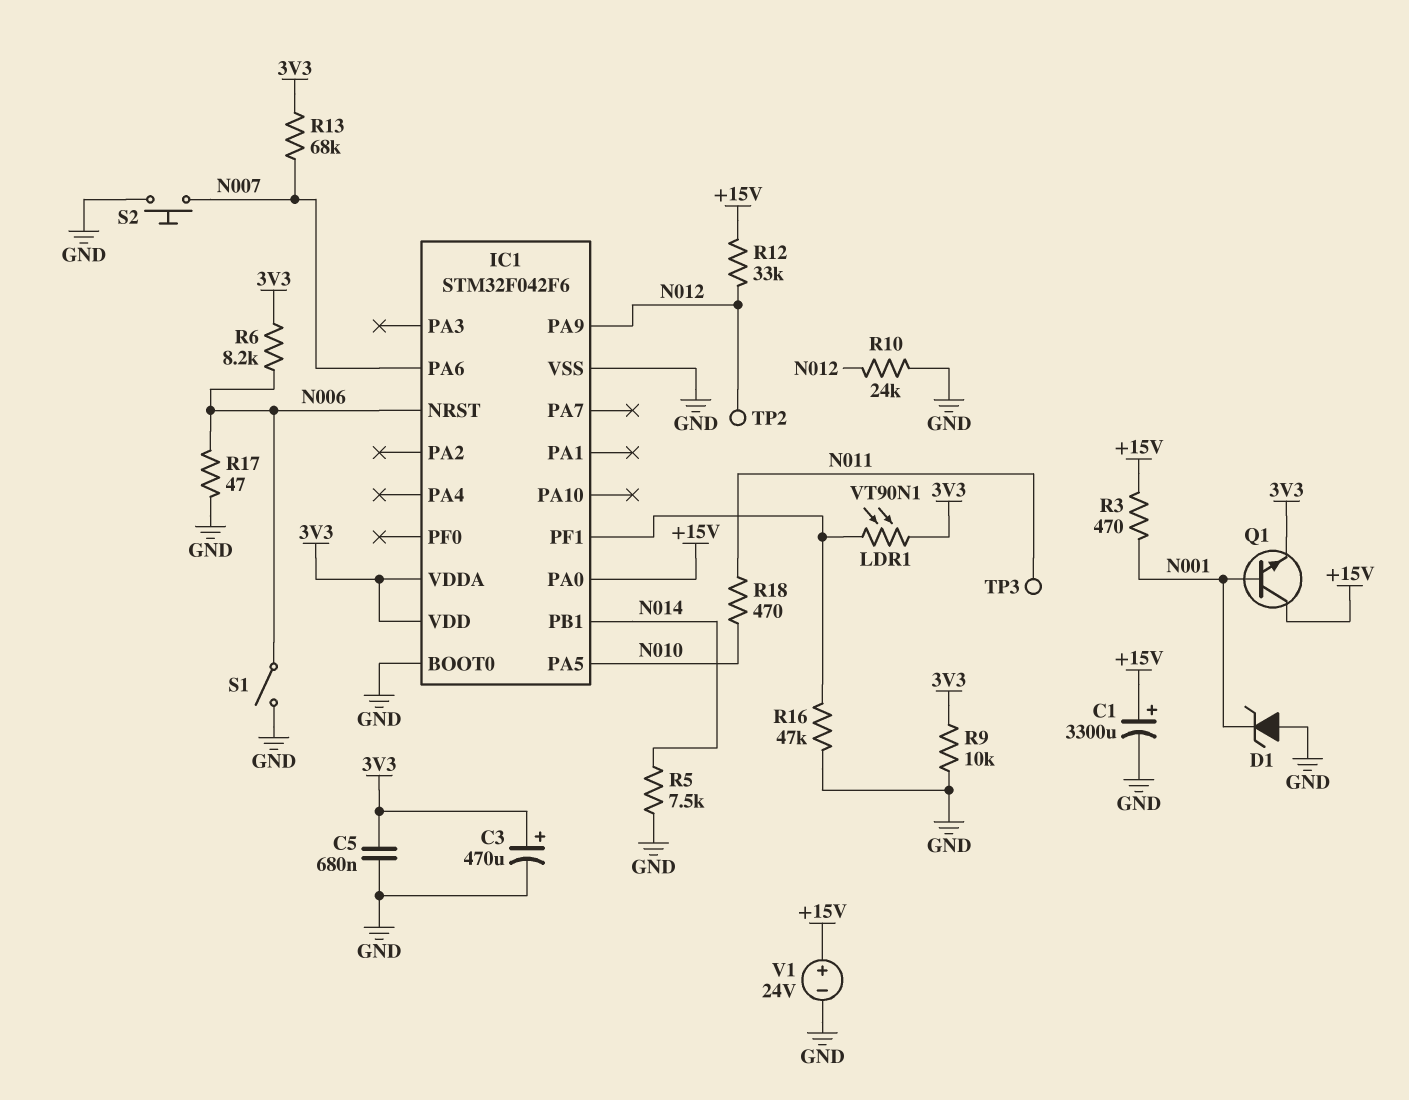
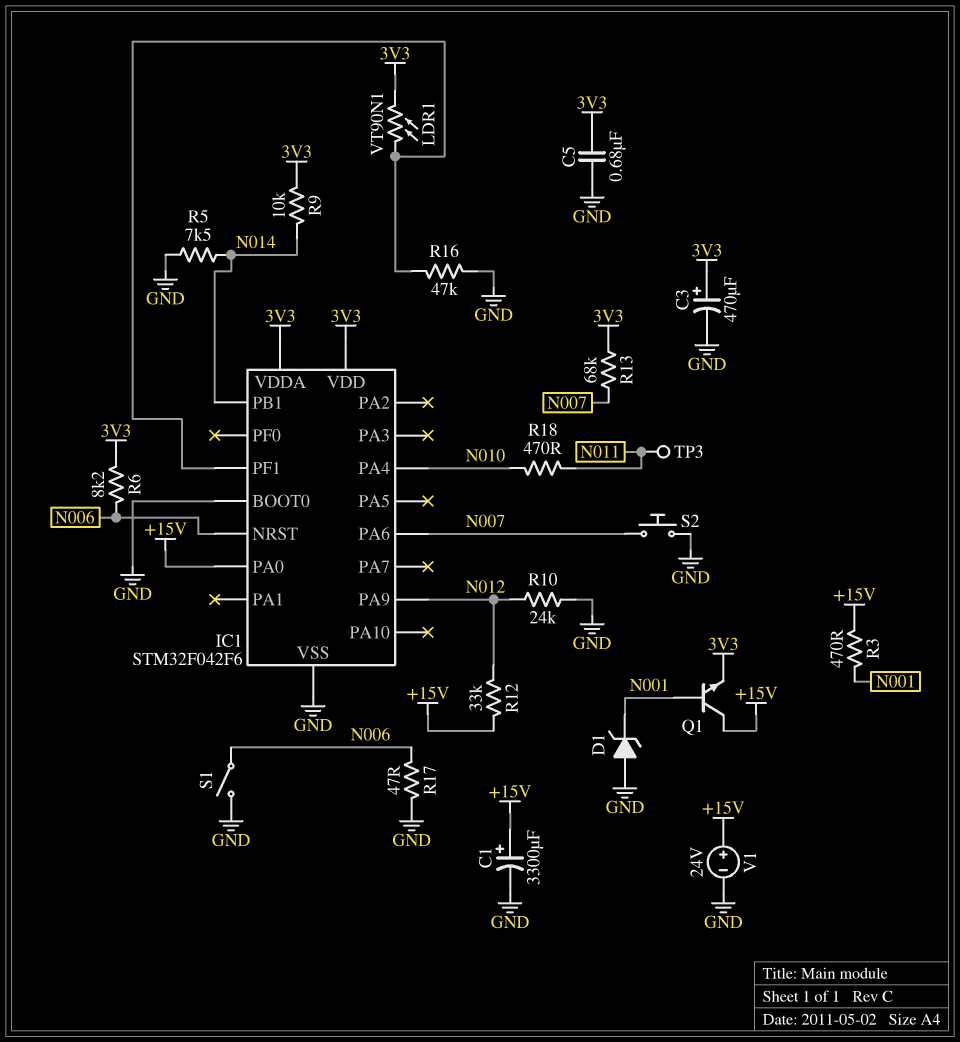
IC1 pin PA4: none -> N010
IC1 pin PA5: N010 -> none
R9: 10k (3V3, GND) -> 10k (3V3, N014)
TP2: test point (N012) -> none

